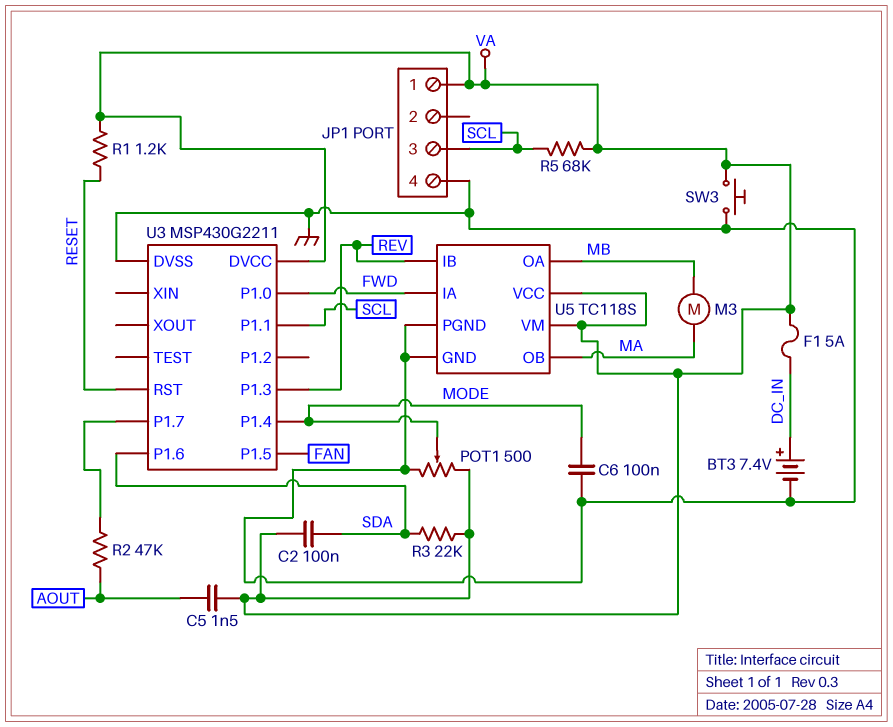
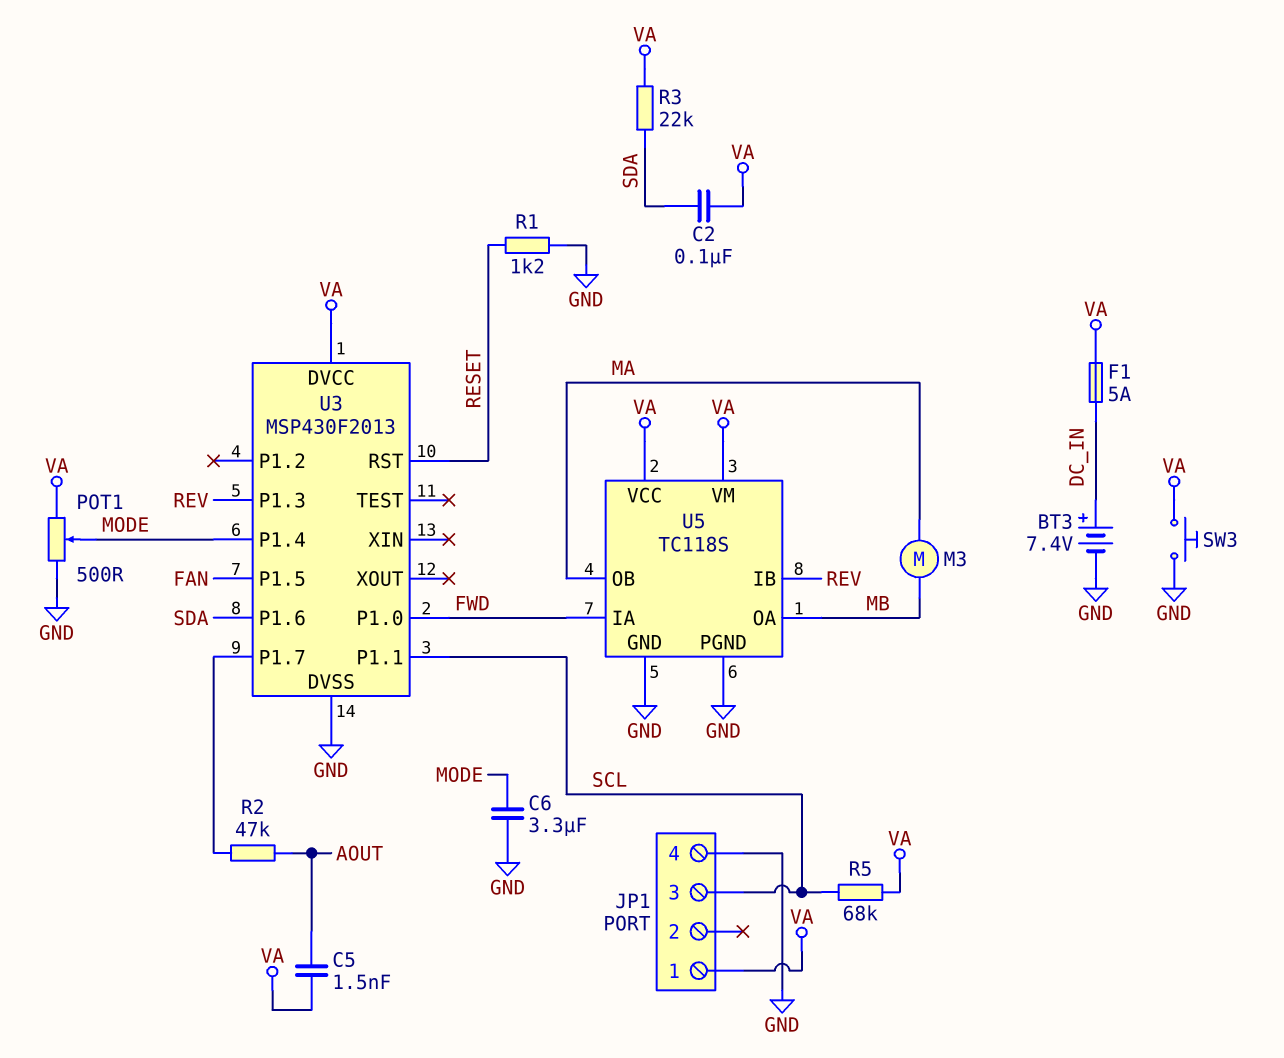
C6: 100nF (GND, MODE) -> 3.3uF (GND, MODE)
R1: 1.2k (RESET, VA) -> 1.2k (GND, RESET)
U3: MSP430G2211 -> MSP430F2013

